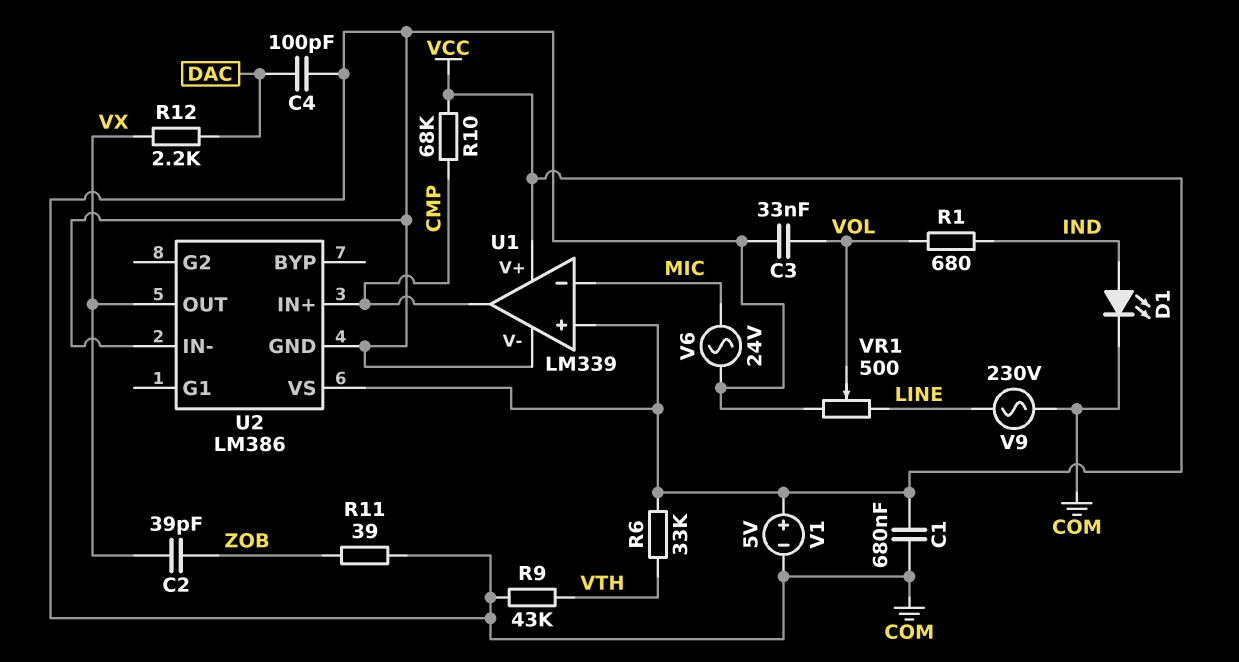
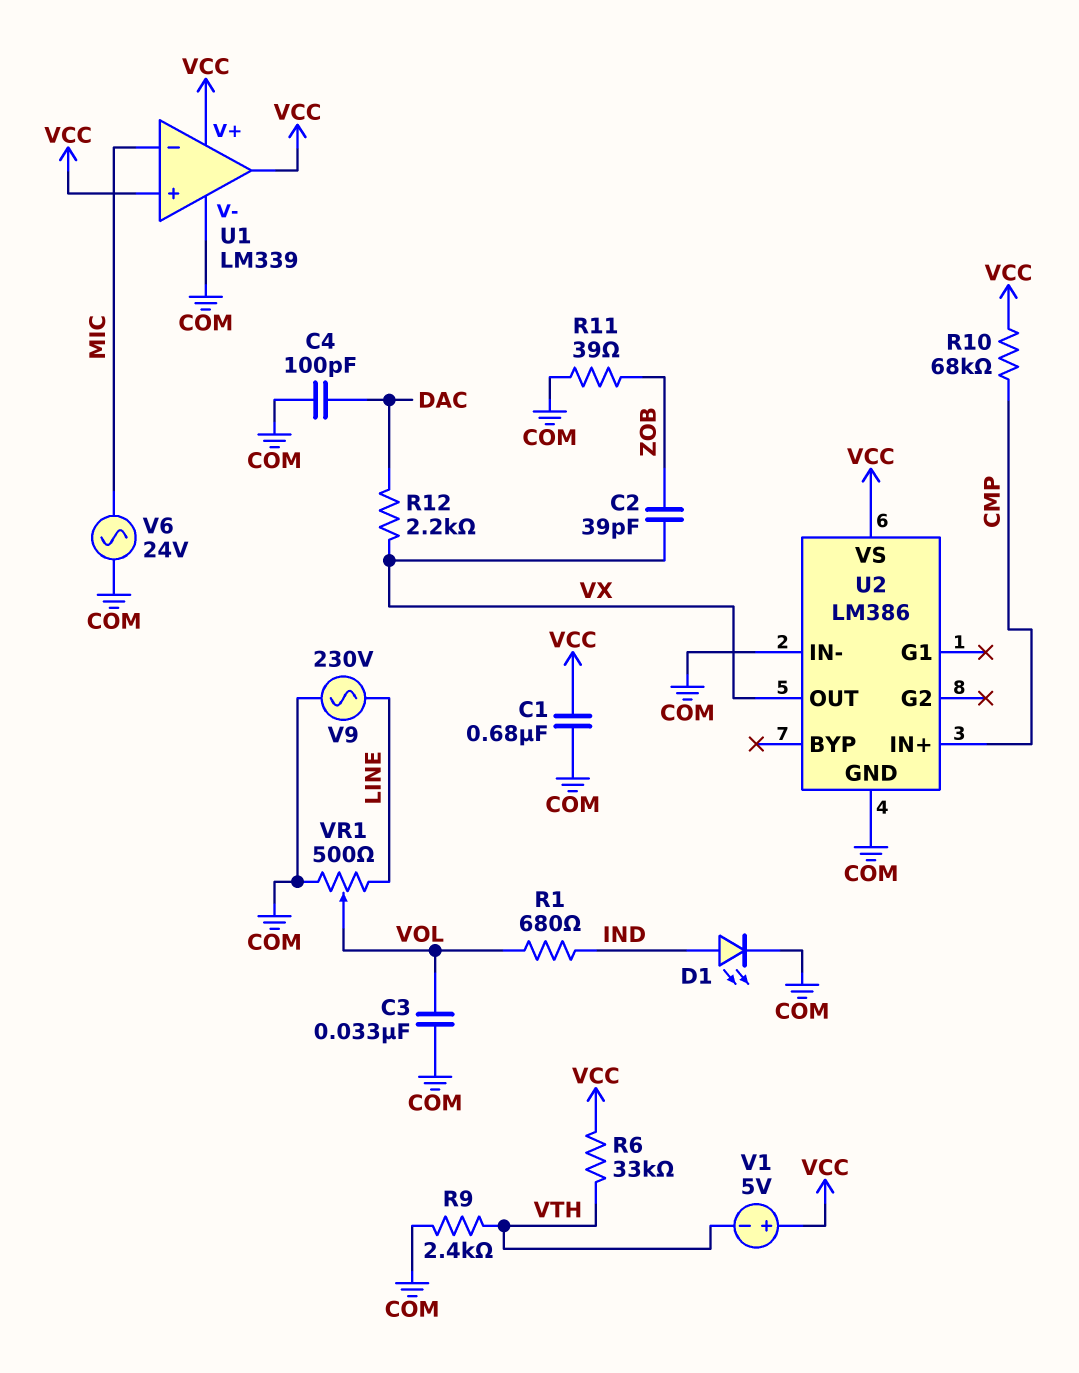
R9: 43k (COM, VTH) -> 2.4k (COM, VTH)
U1 pin out: CMP -> VCC
V1: 5V (plus VCC, minus COM) -> 5V (plus VCC, minus VTH)

